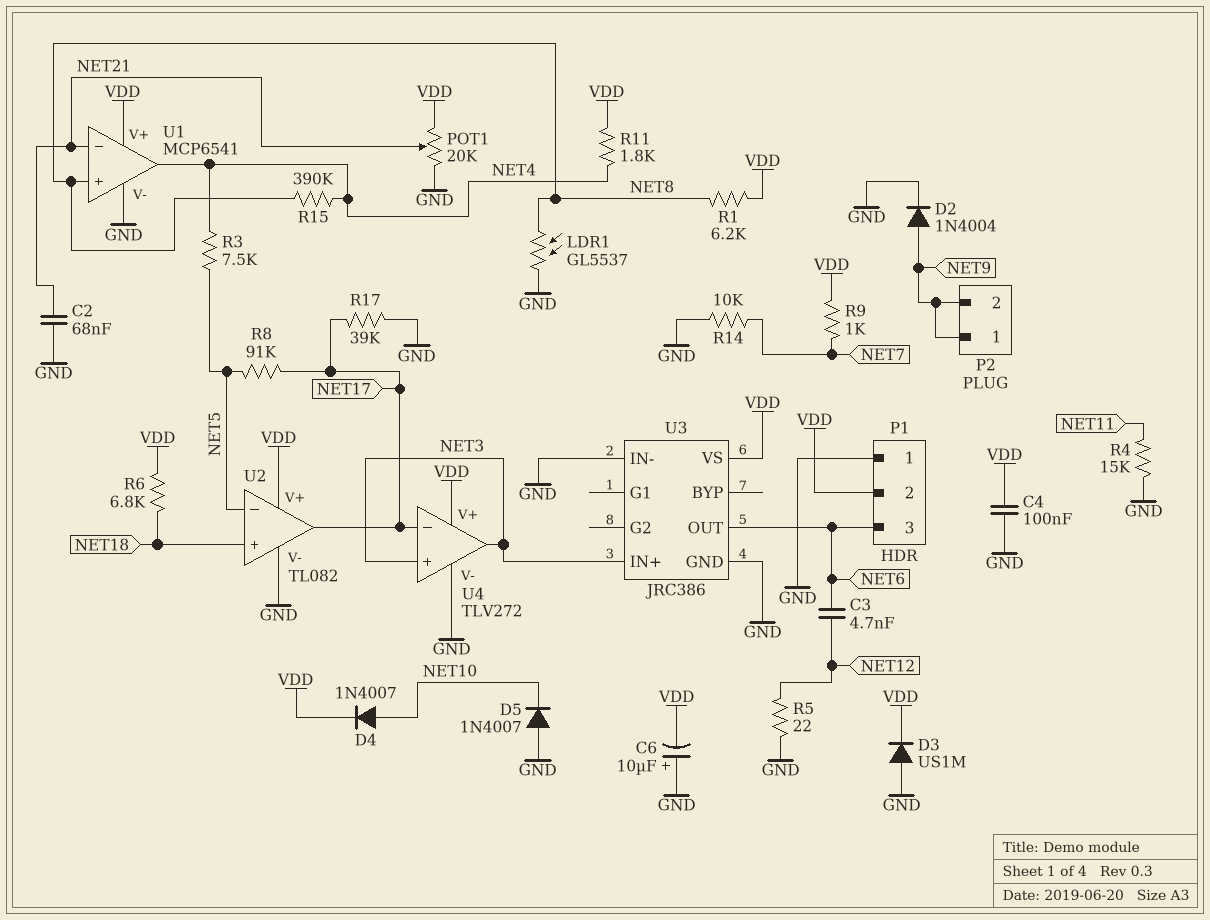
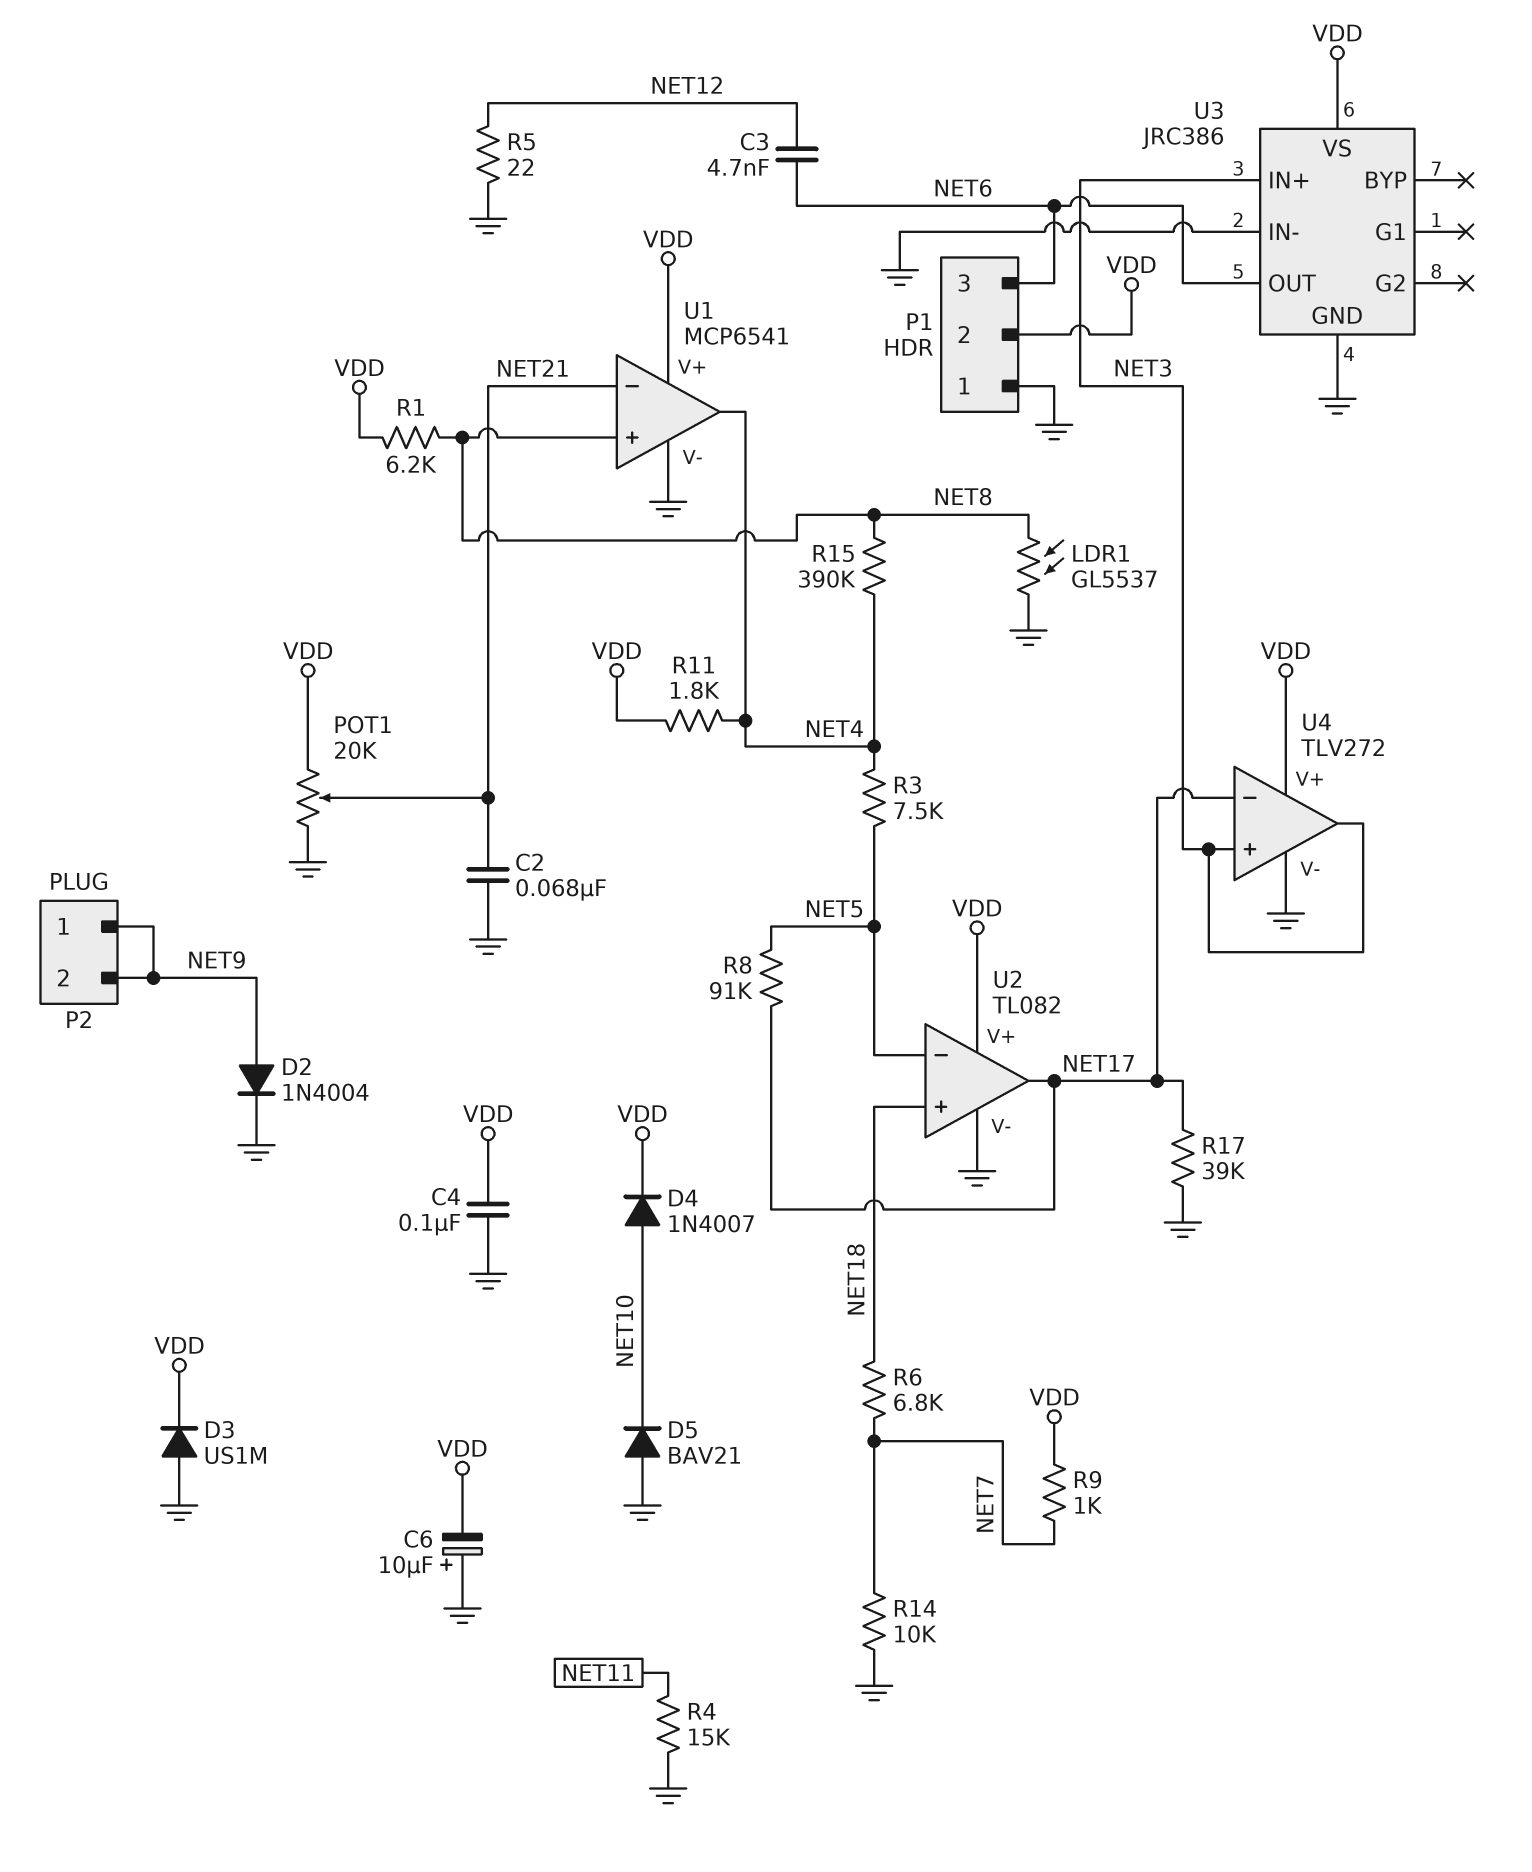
D5: diode 1N4007 (A GND, K NET10) -> diode BAV21 (A GND, K NET10)
R6: 6.8k (NET18, VDD) -> 6.8k (NET7, NET18)

